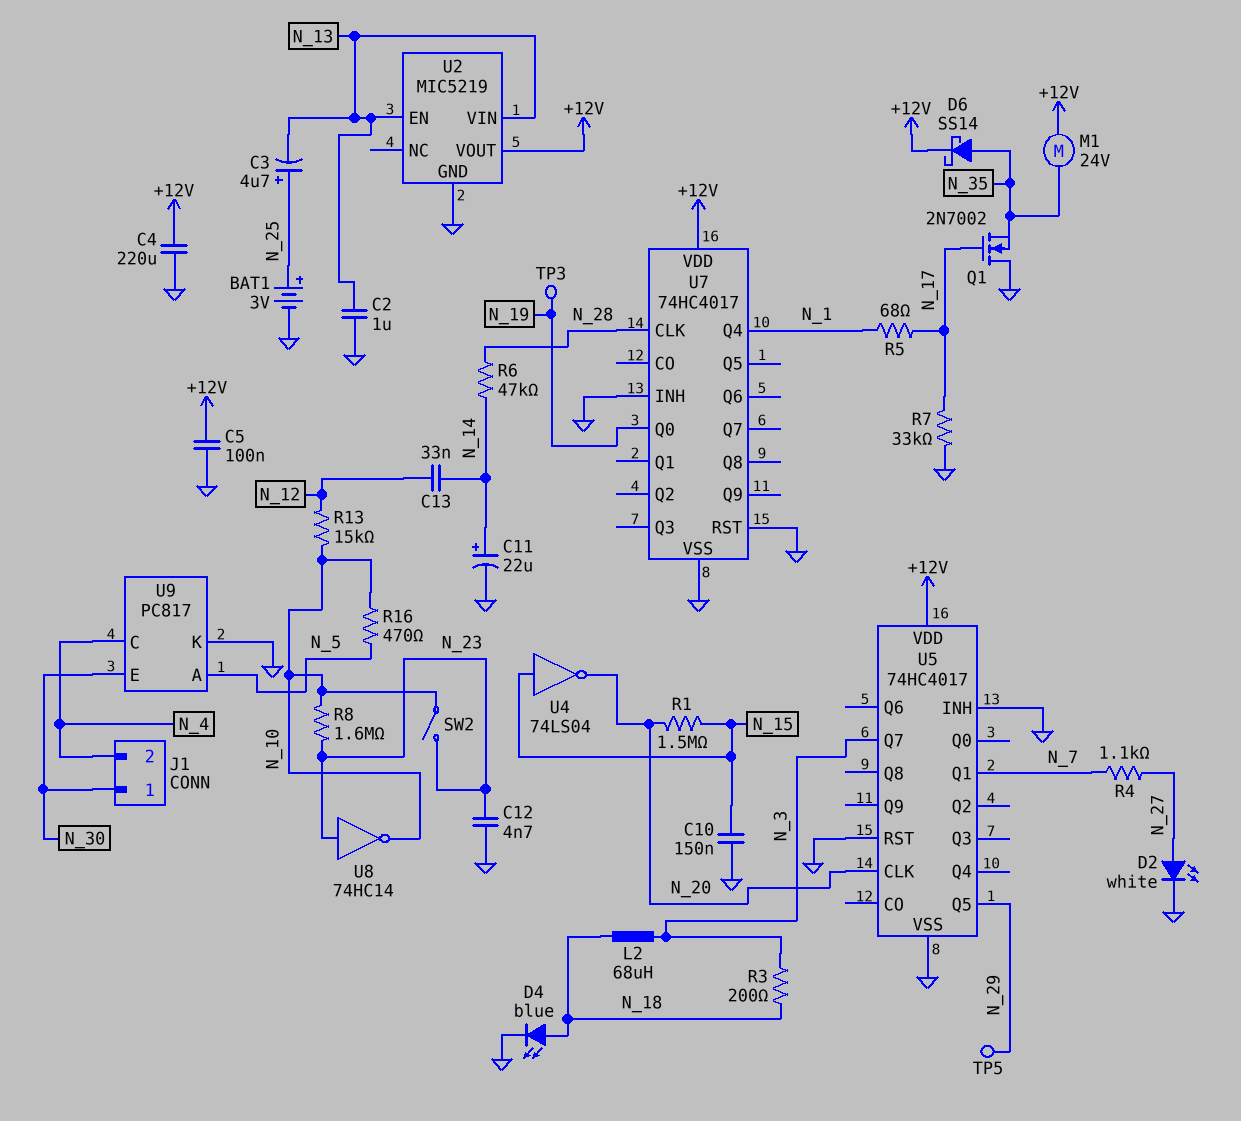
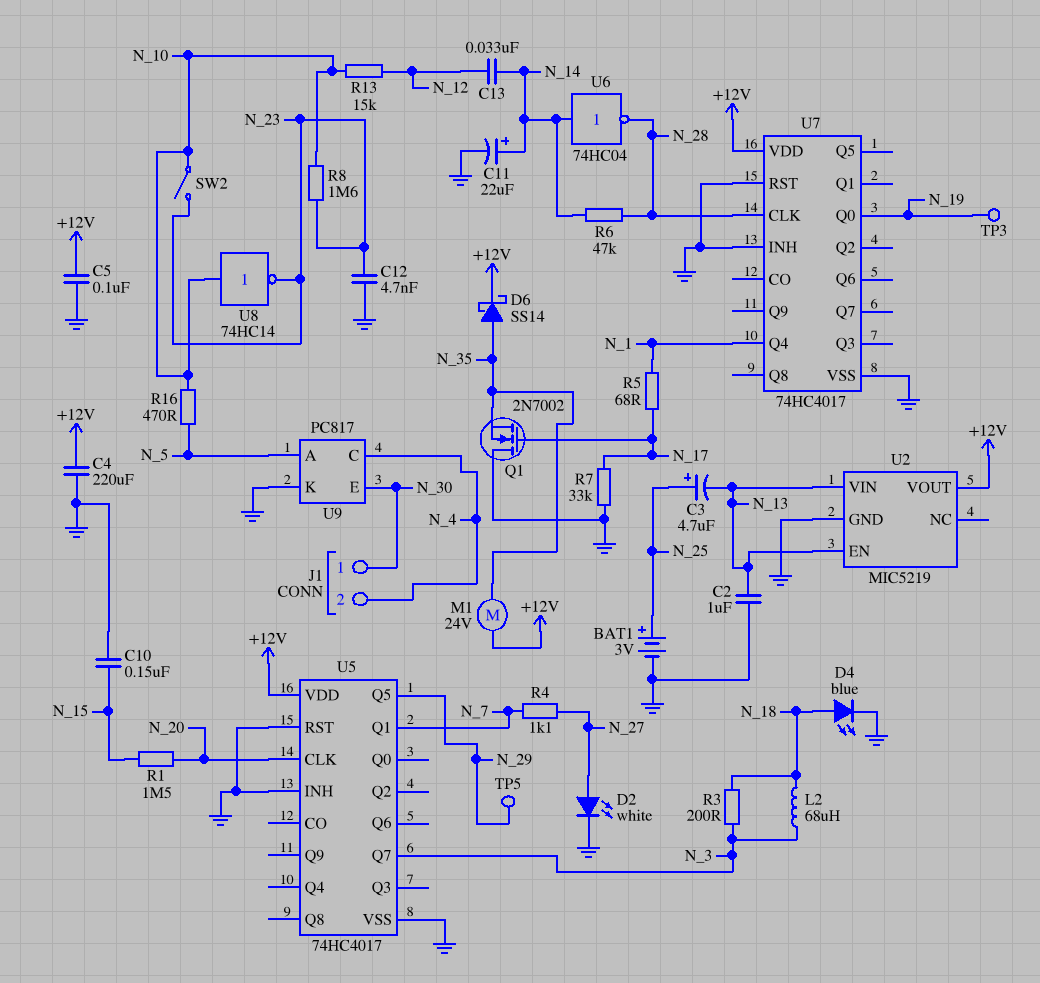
U4: NOT 74LS04 (in N_15, out N_20) -> none
U6: none -> NOT 74HC04 (in N_14, out N_28)
U8: NOT 74HC14 (in N_23, out N_10) -> NOT 74HC14 (in N_10, out N_23)

